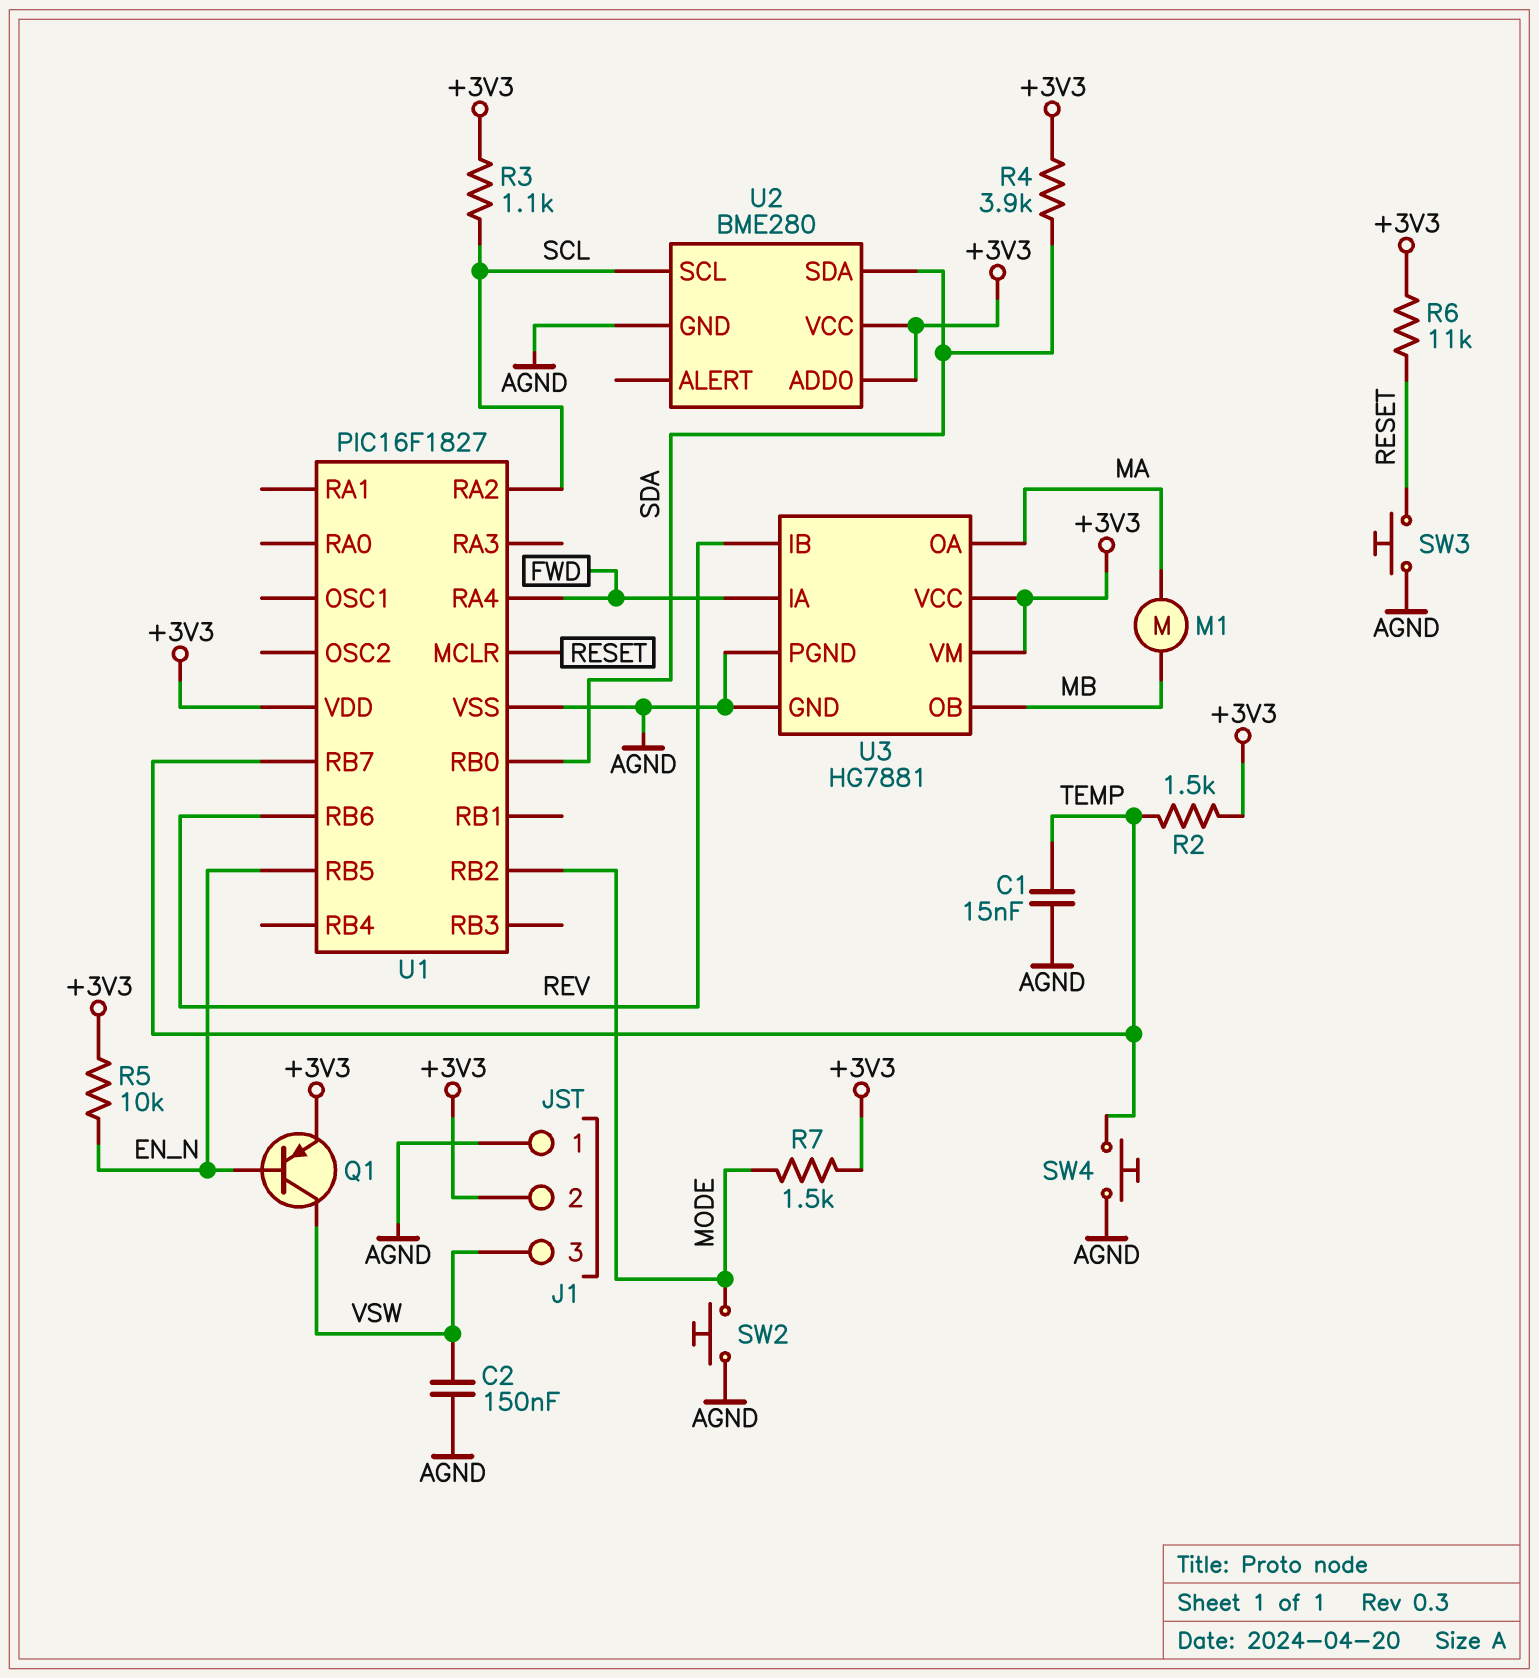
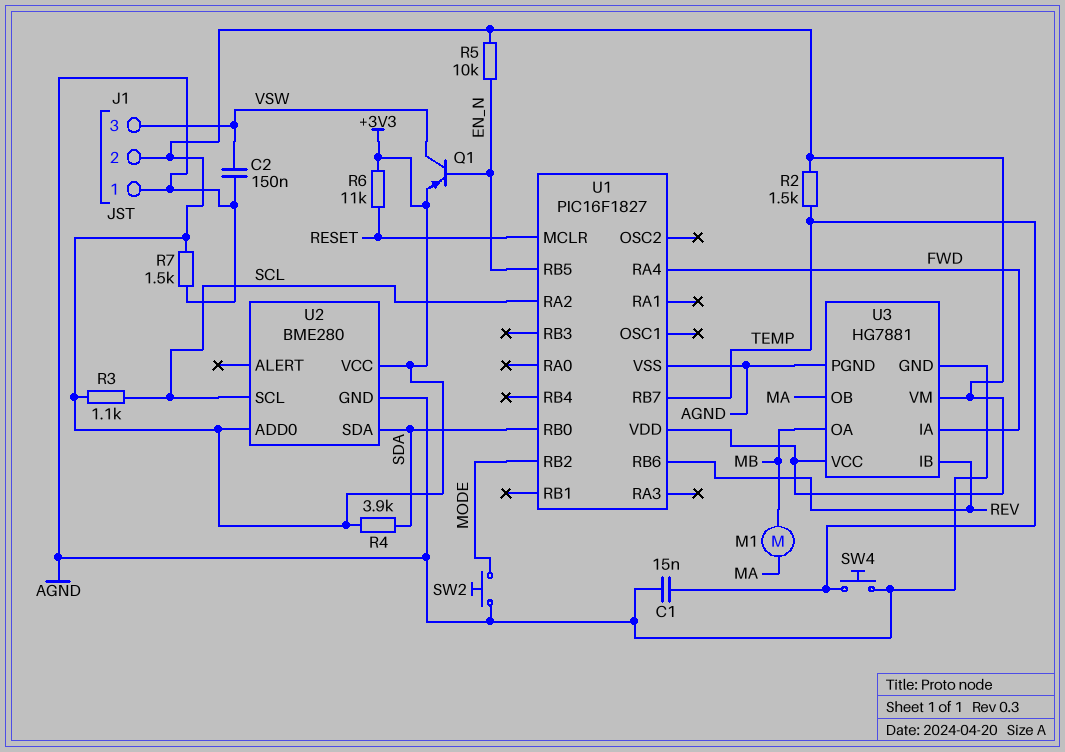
R7: 1.5k (+3V3, MODE) -> 1.5k (+3V3, AGND)
SW3: button (AGND, RESET) -> none
U3 pin OA: MA -> MB
U3 pin OB: MB -> MA

